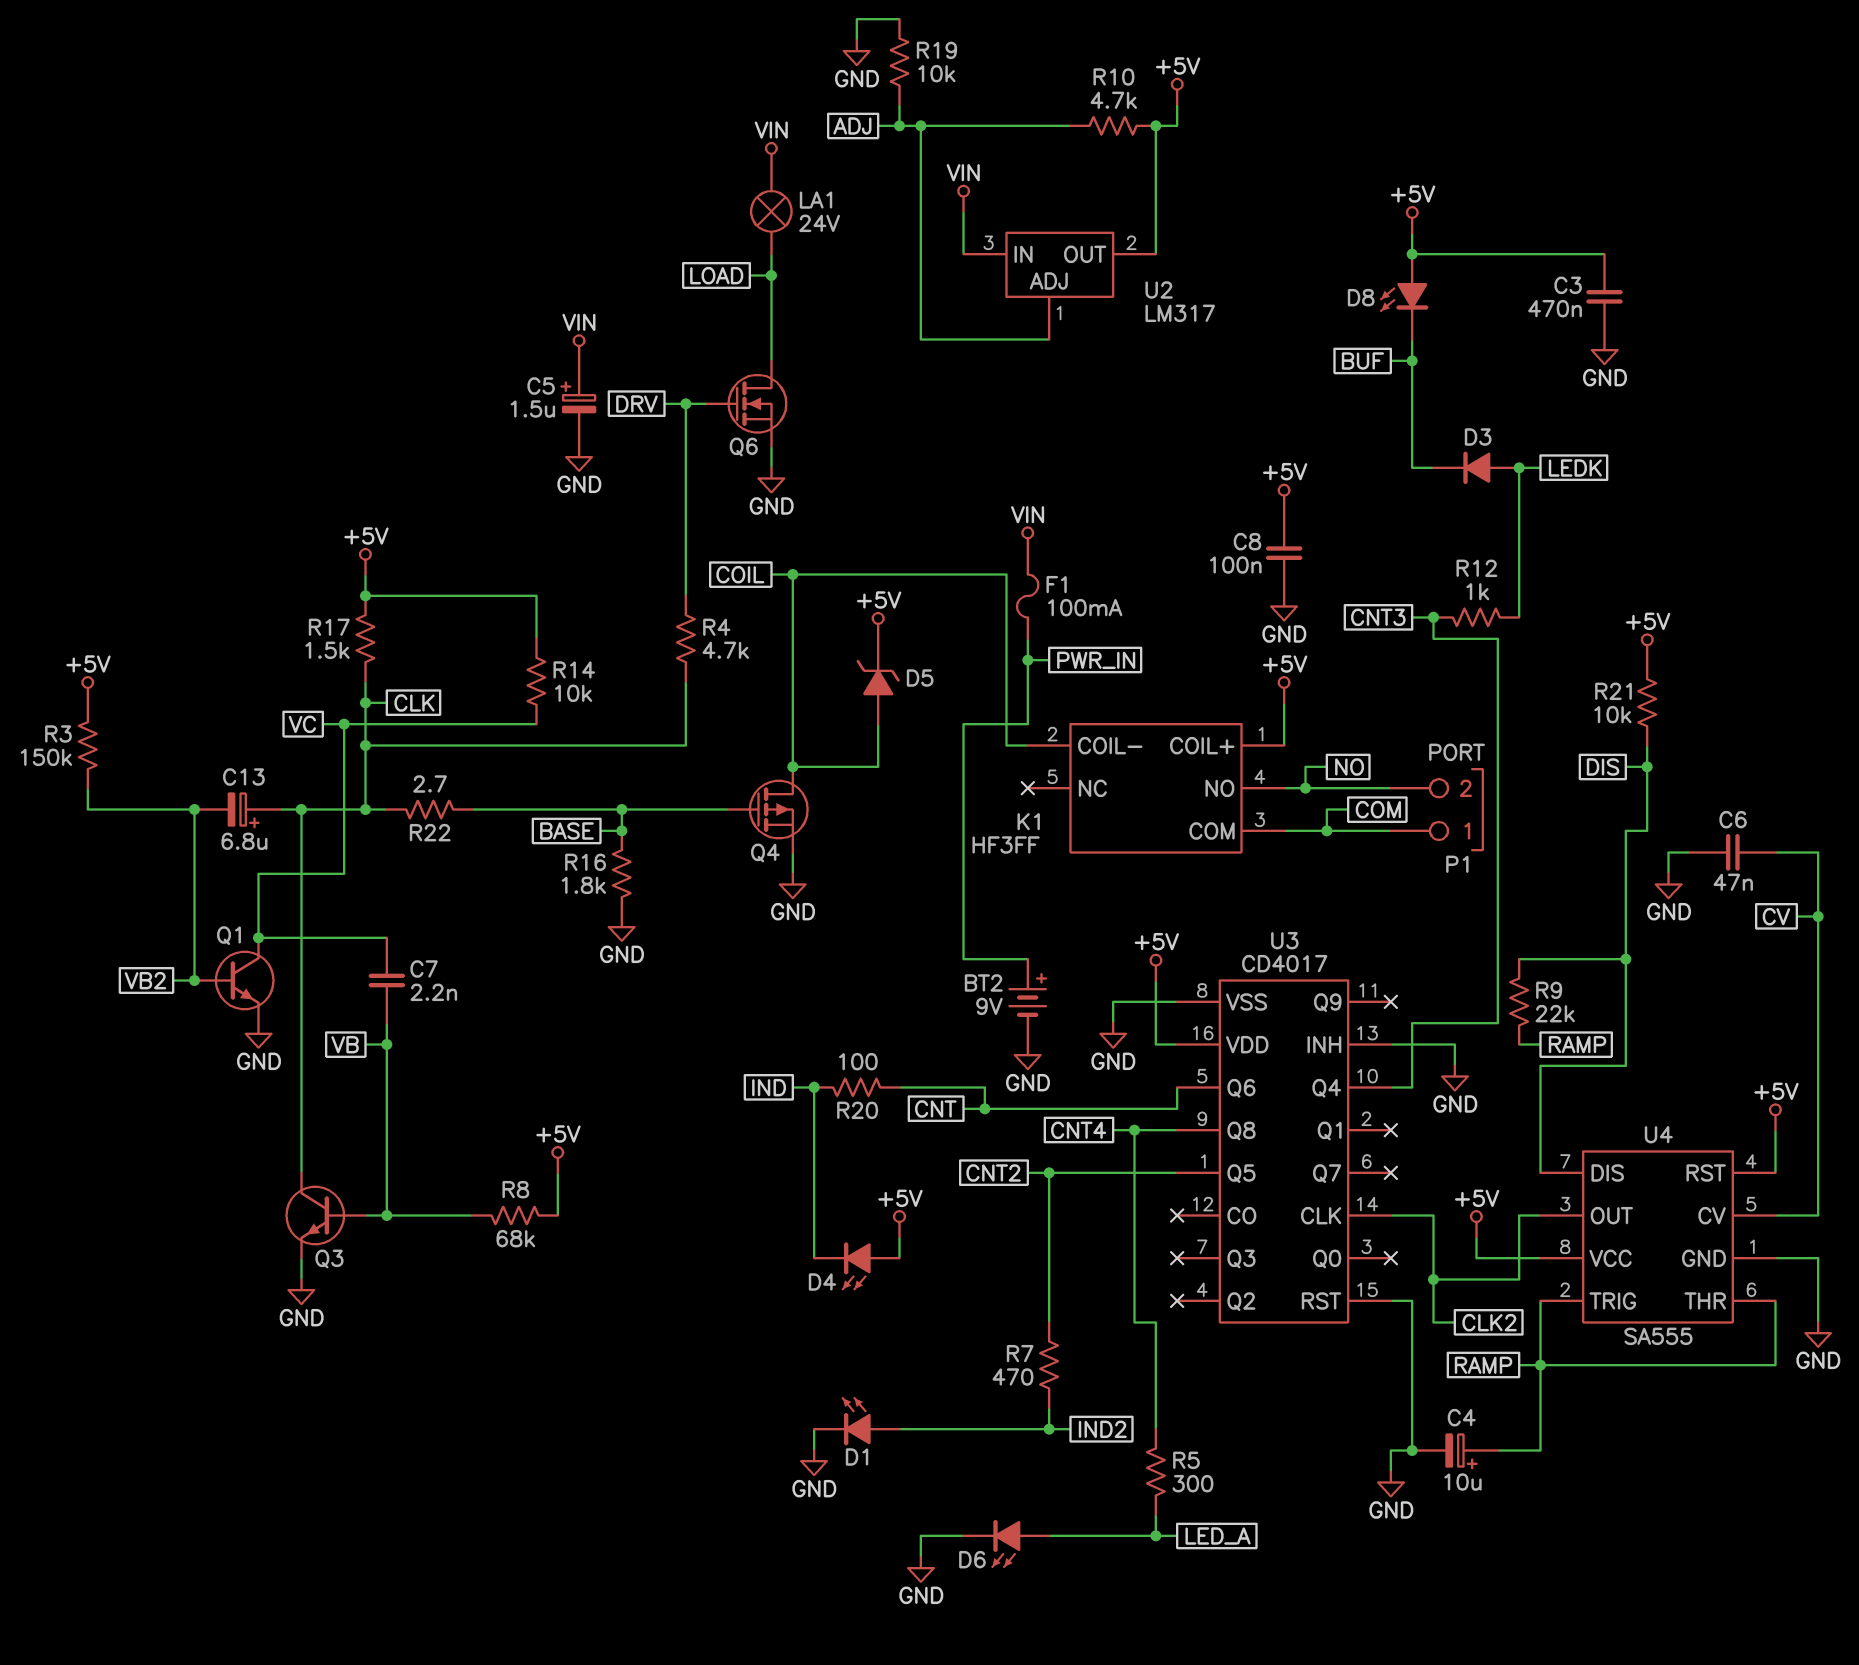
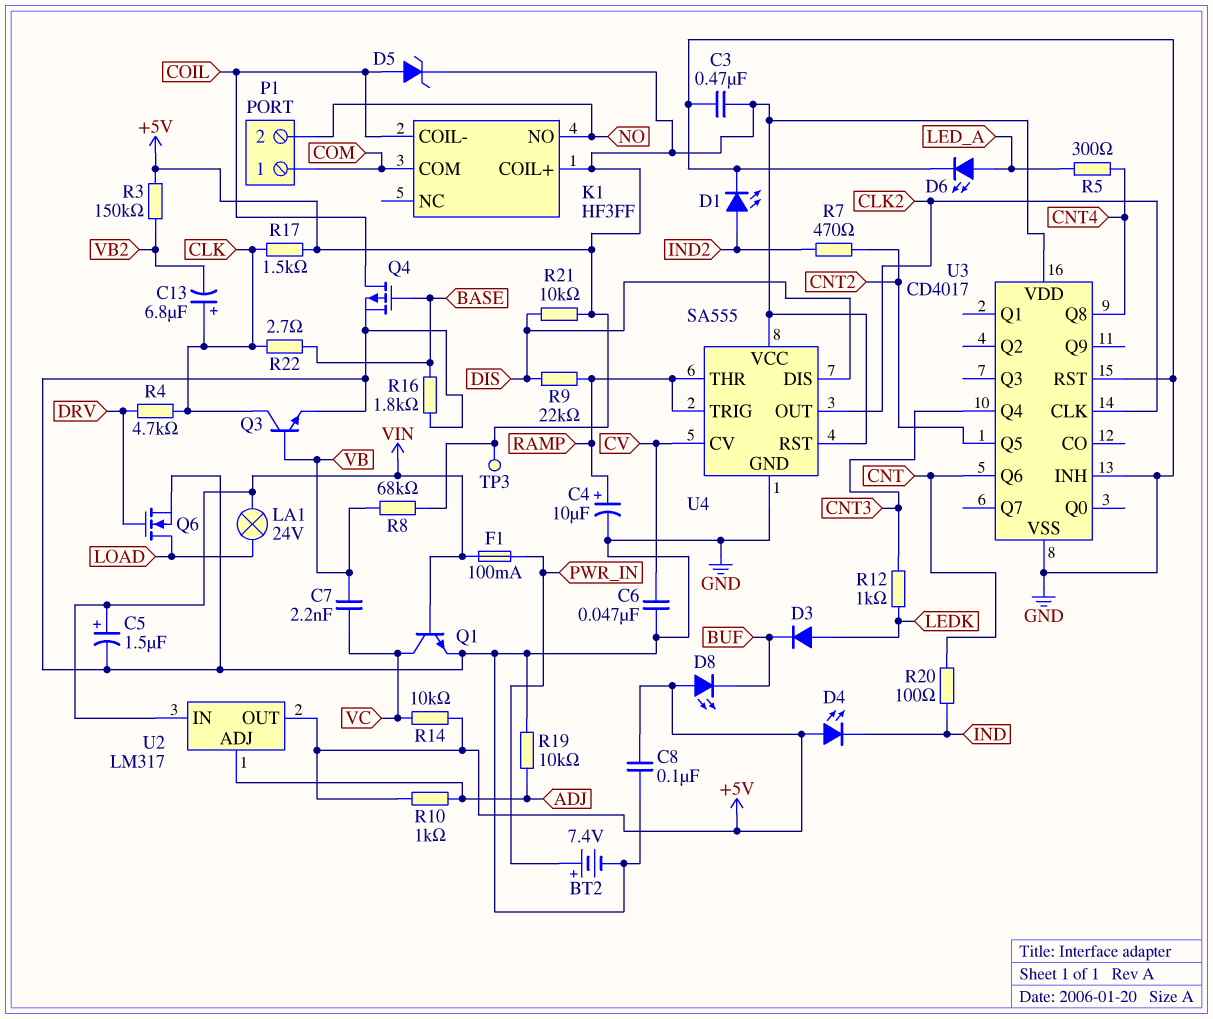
BT2: 9V (plus PWR_IN, minus GND) -> 7.4V (plus PWR_IN, minus GND)
Q1: NPN (B VB2, C VC, E GND) -> NPN (B VIN, C VC, E GND)
R10: 4.7k (+5V, ADJ) -> 1k (+5V, ADJ)
TP3: none -> test point (+5V)

